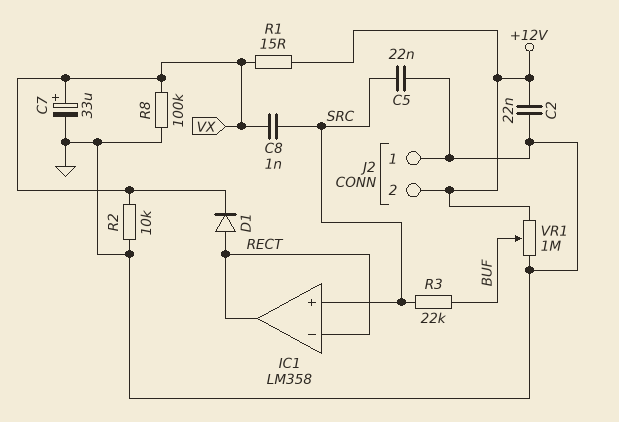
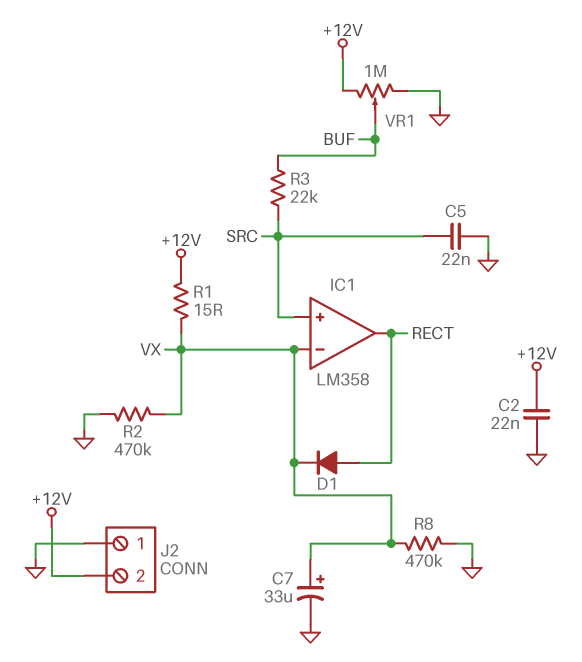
C8: 1nF (SRC, VX) -> none
IC1 pin in-: RECT -> VX
R2: 10k (GND, VX) -> 470k (GND, VX)
R8: 100k (GND, VX) -> 470k (GND, VX)

